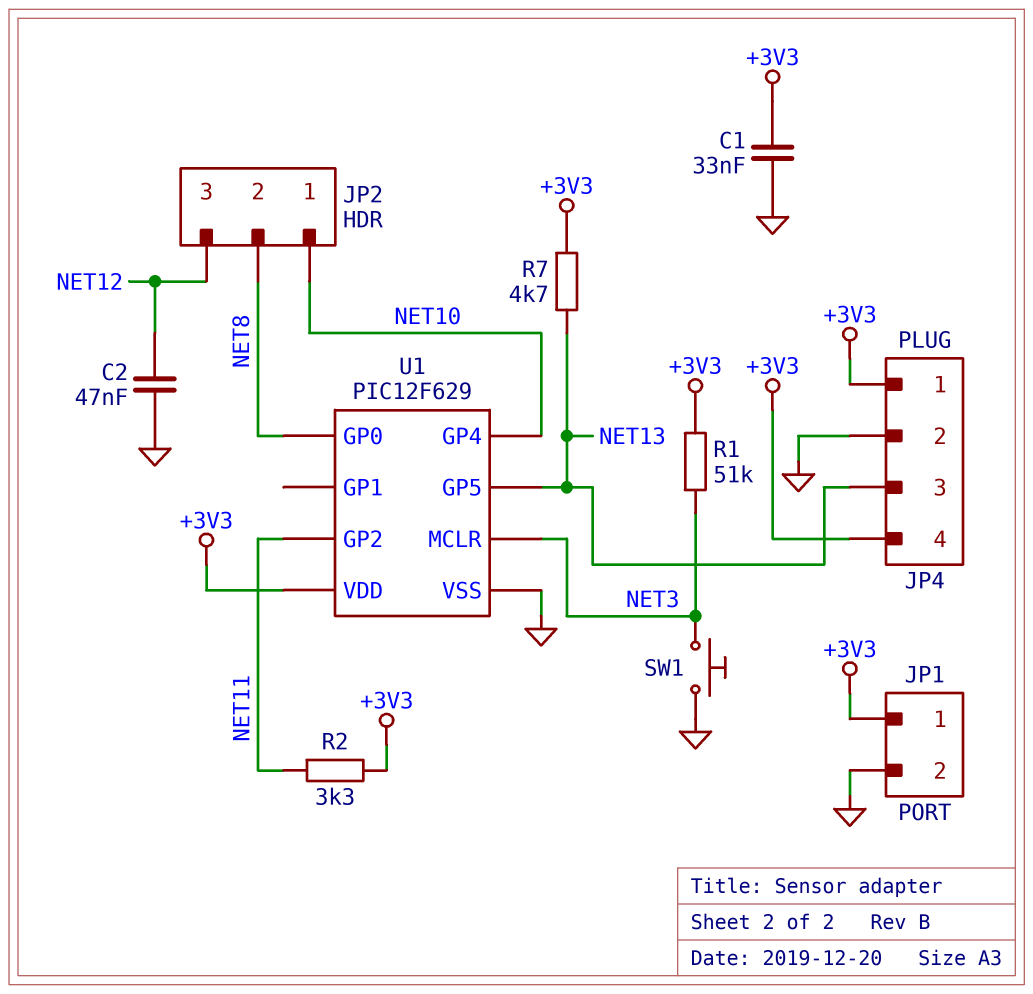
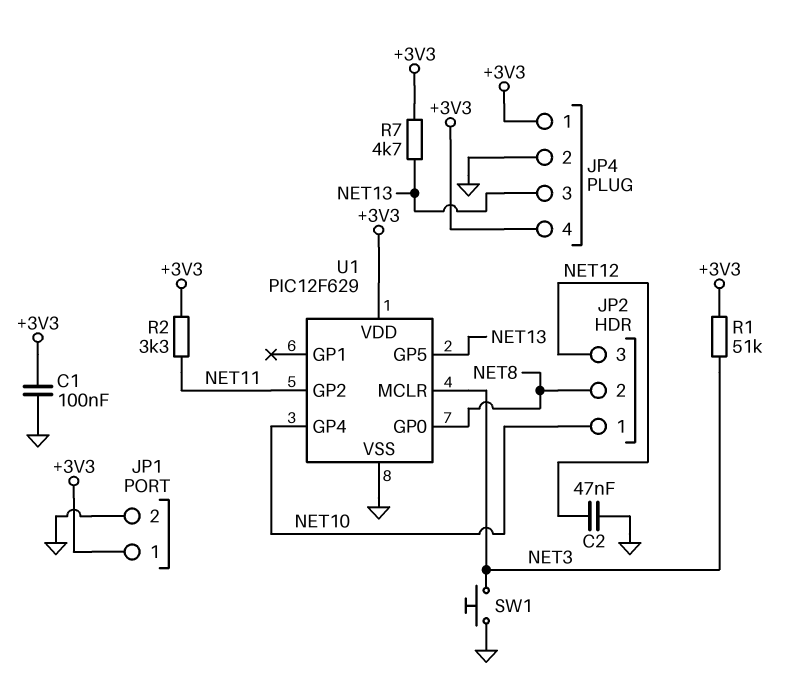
C1: 33nF (+3V3, GND) -> 100nF (+3V3, GND)

